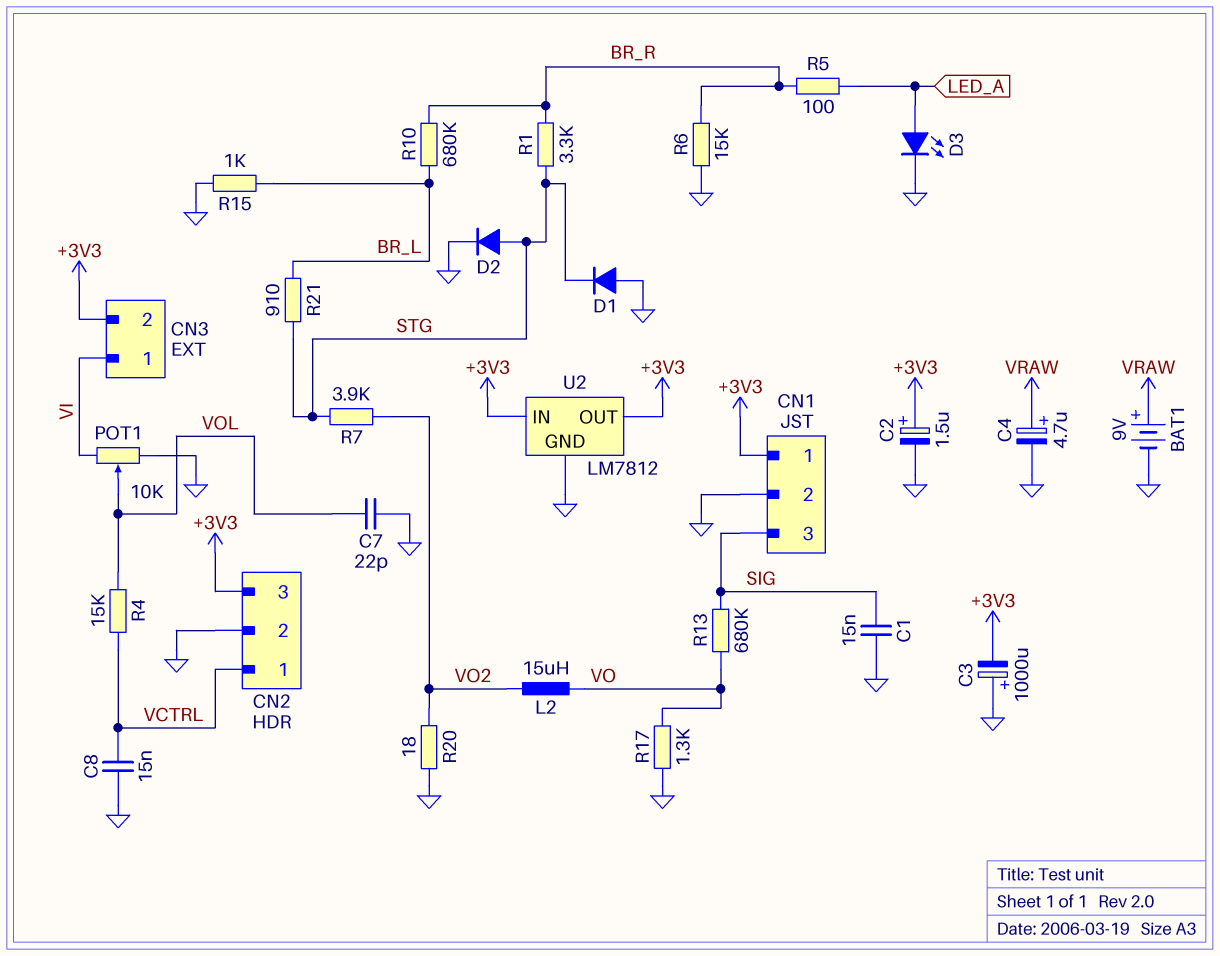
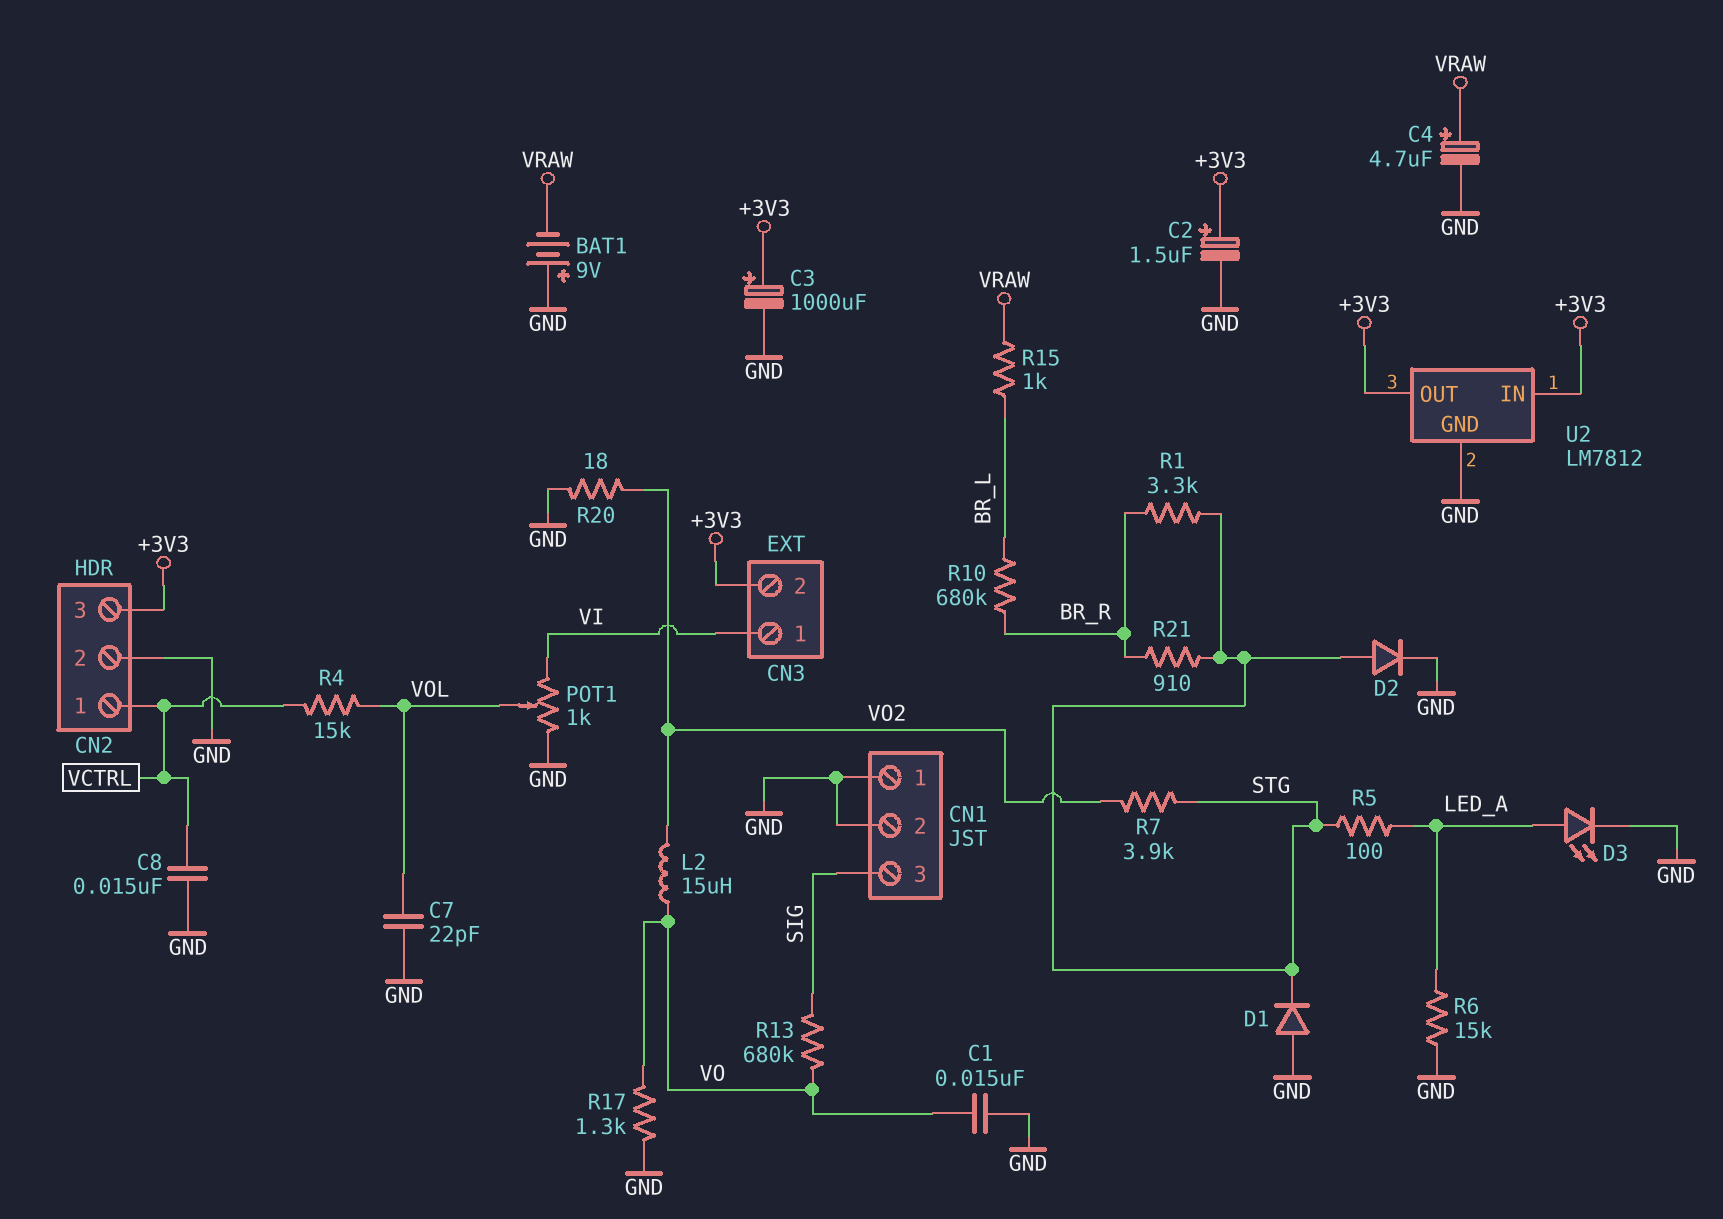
BAT1: 9V (plus VRAW, minus GND) -> 9V (plus GND, minus VRAW)
C1: 15nF (GND, SIG) -> 15nF (GND, VO)
C3: 1000uF (plus GND, minus +3V3) -> 1000uF (plus +3V3, minus GND)
CN1 pin 1: +3V3 -> GND
POT1: 10k (GND, VI, wiper VOL) -> 1k (GND, VI, wiper VOL)
R5: 100 (BR_R, LED_A) -> 100 (LED_A, STG)
R6: 15k (BR_R, GND) -> 15k (GND, LED_A)
R15: 1k (BR_L, GND) -> 1k (BR_L, VRAW)
R21: 910 (BR_L, STG) -> 910 (BR_R, STG)

